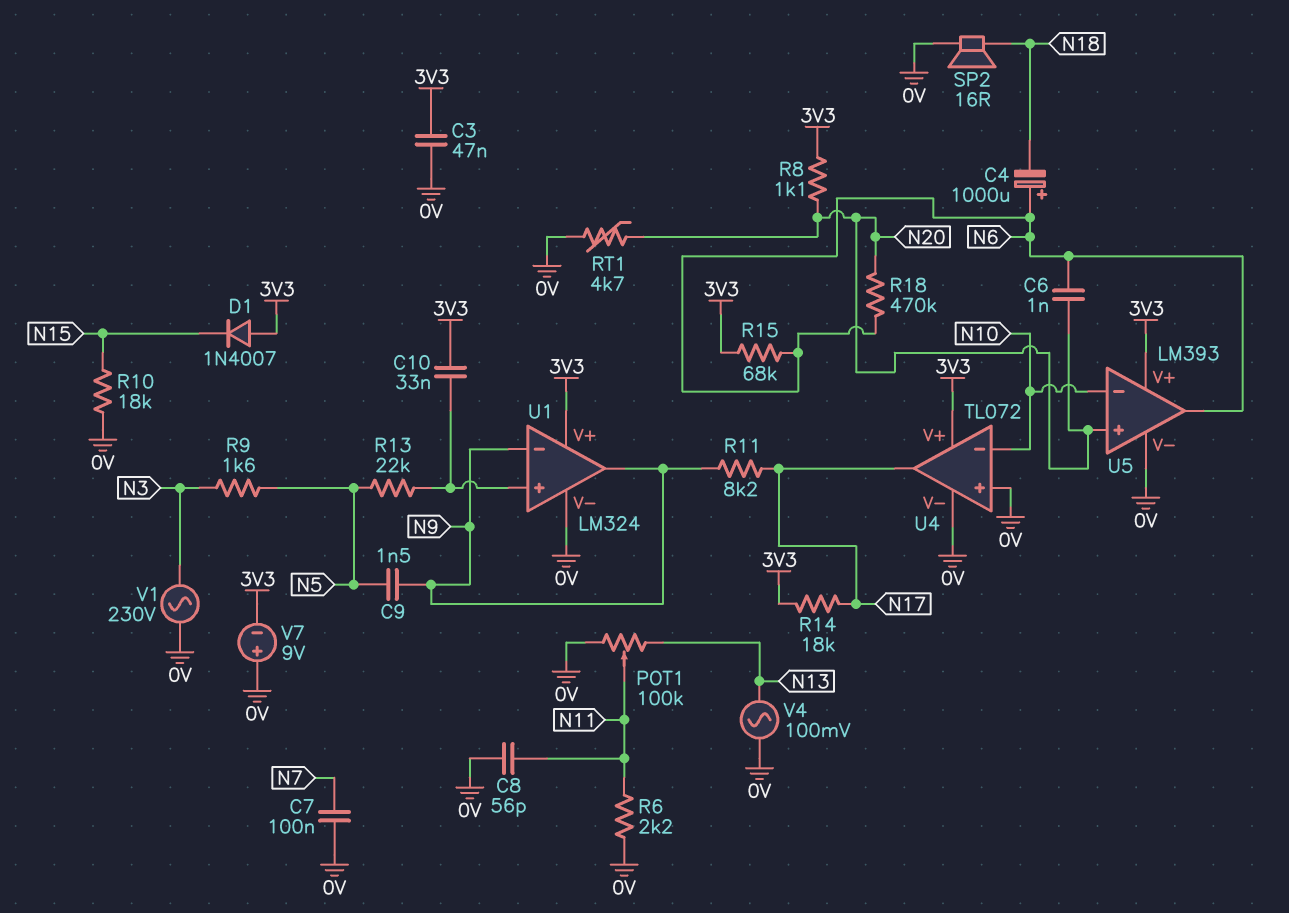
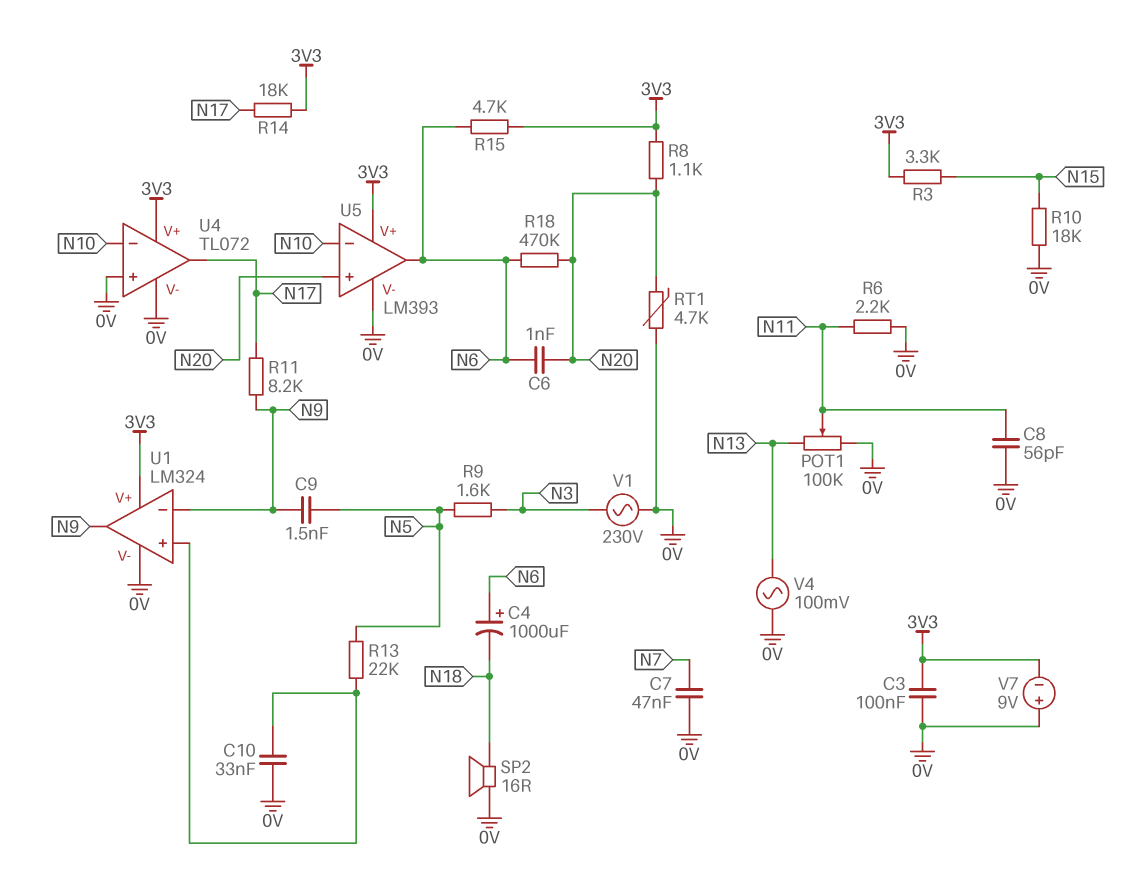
C3: 47nF (0V, 3V3) -> 100nF (0V, 3V3)
C7: 100nF (0V, N7) -> 47nF (0V, N7)
C10: 33nF (3V3, U1/in+) -> 33nF (0V, U1/in+)
D1: diode 1N4007 (A 3V3, K N15) -> none
R3: none -> 3.3k (3V3, N15)
R15: 68k (3V3, N6) -> 4.7k (3V3, N6)

